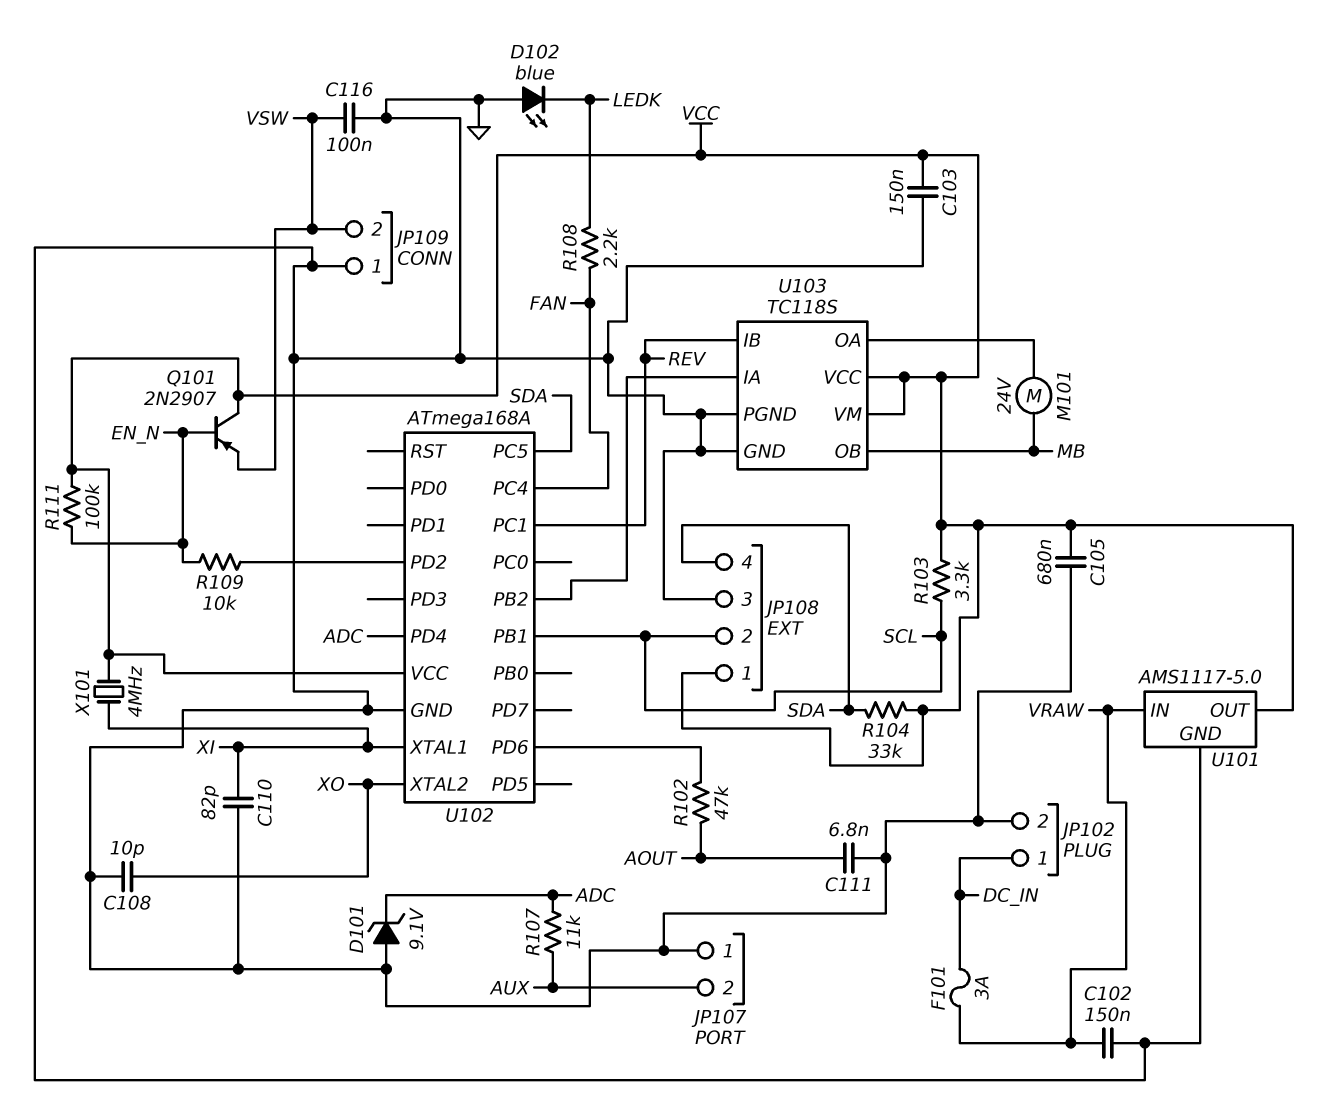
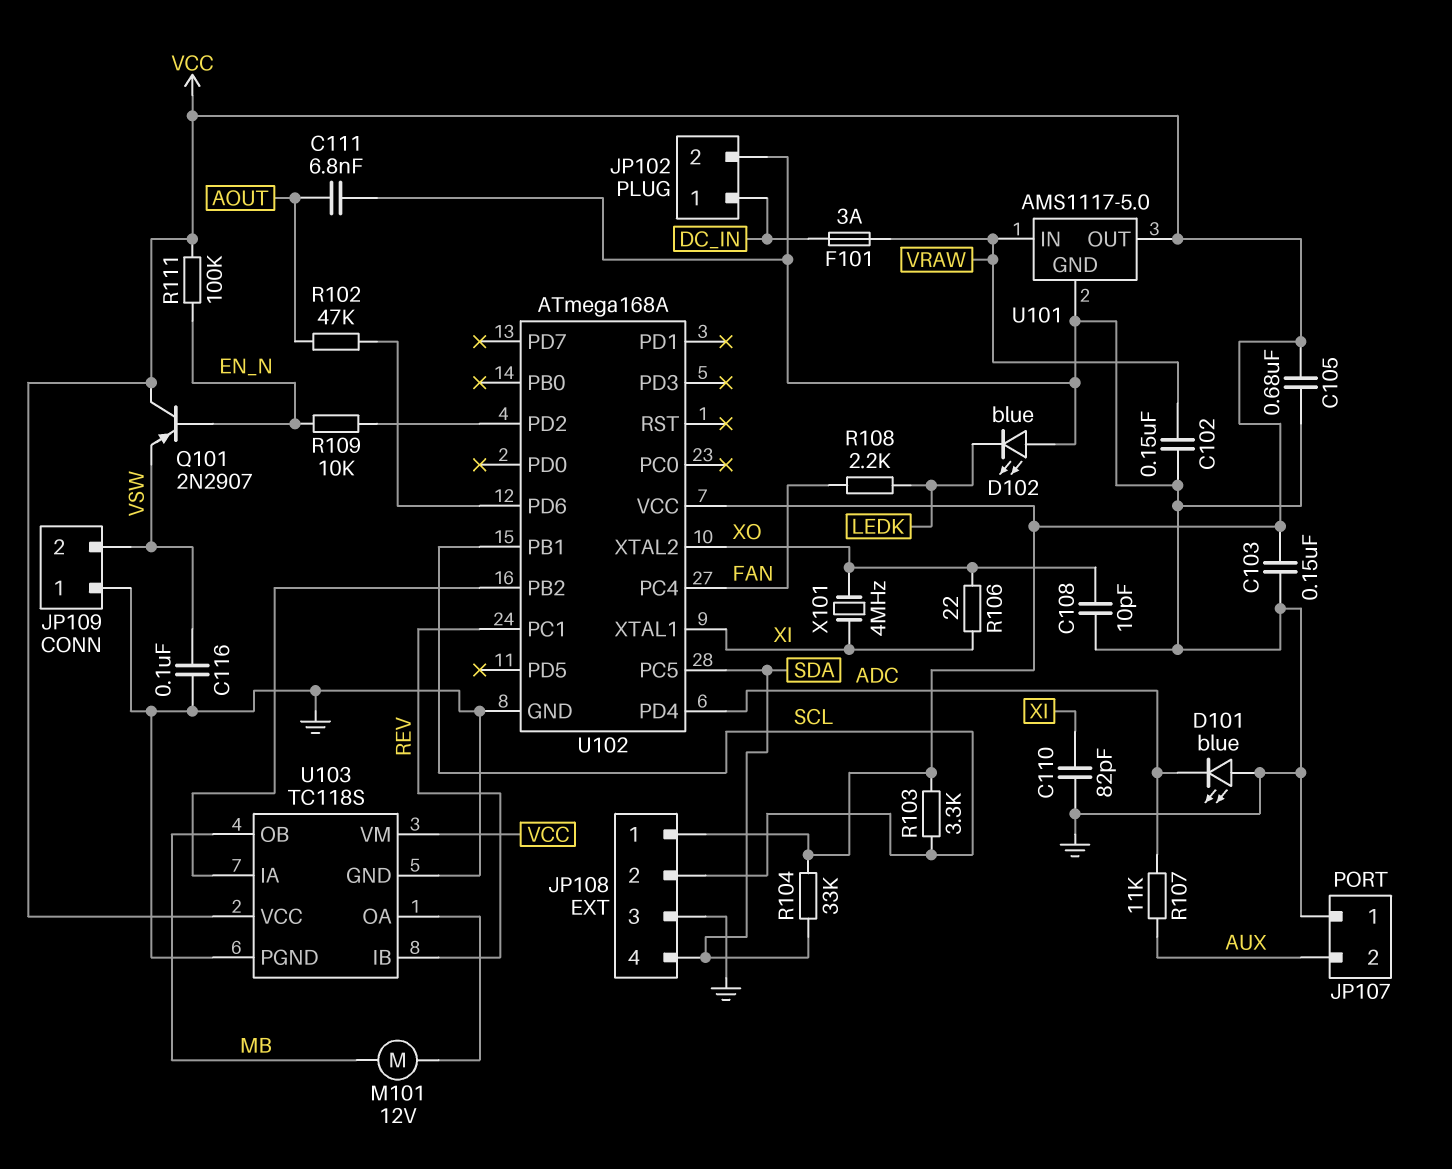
D101: zener 9.1V (A GND, K ADC) -> LED blue (A GND, K ADC)
M101: motor 24V (MB, U103/OA) -> motor 12V (MB, U103/OA)
R106: none -> 22 (XI, XO)
X101: 4MHz (VCC, XI) -> 4MHz (XI, XO)

